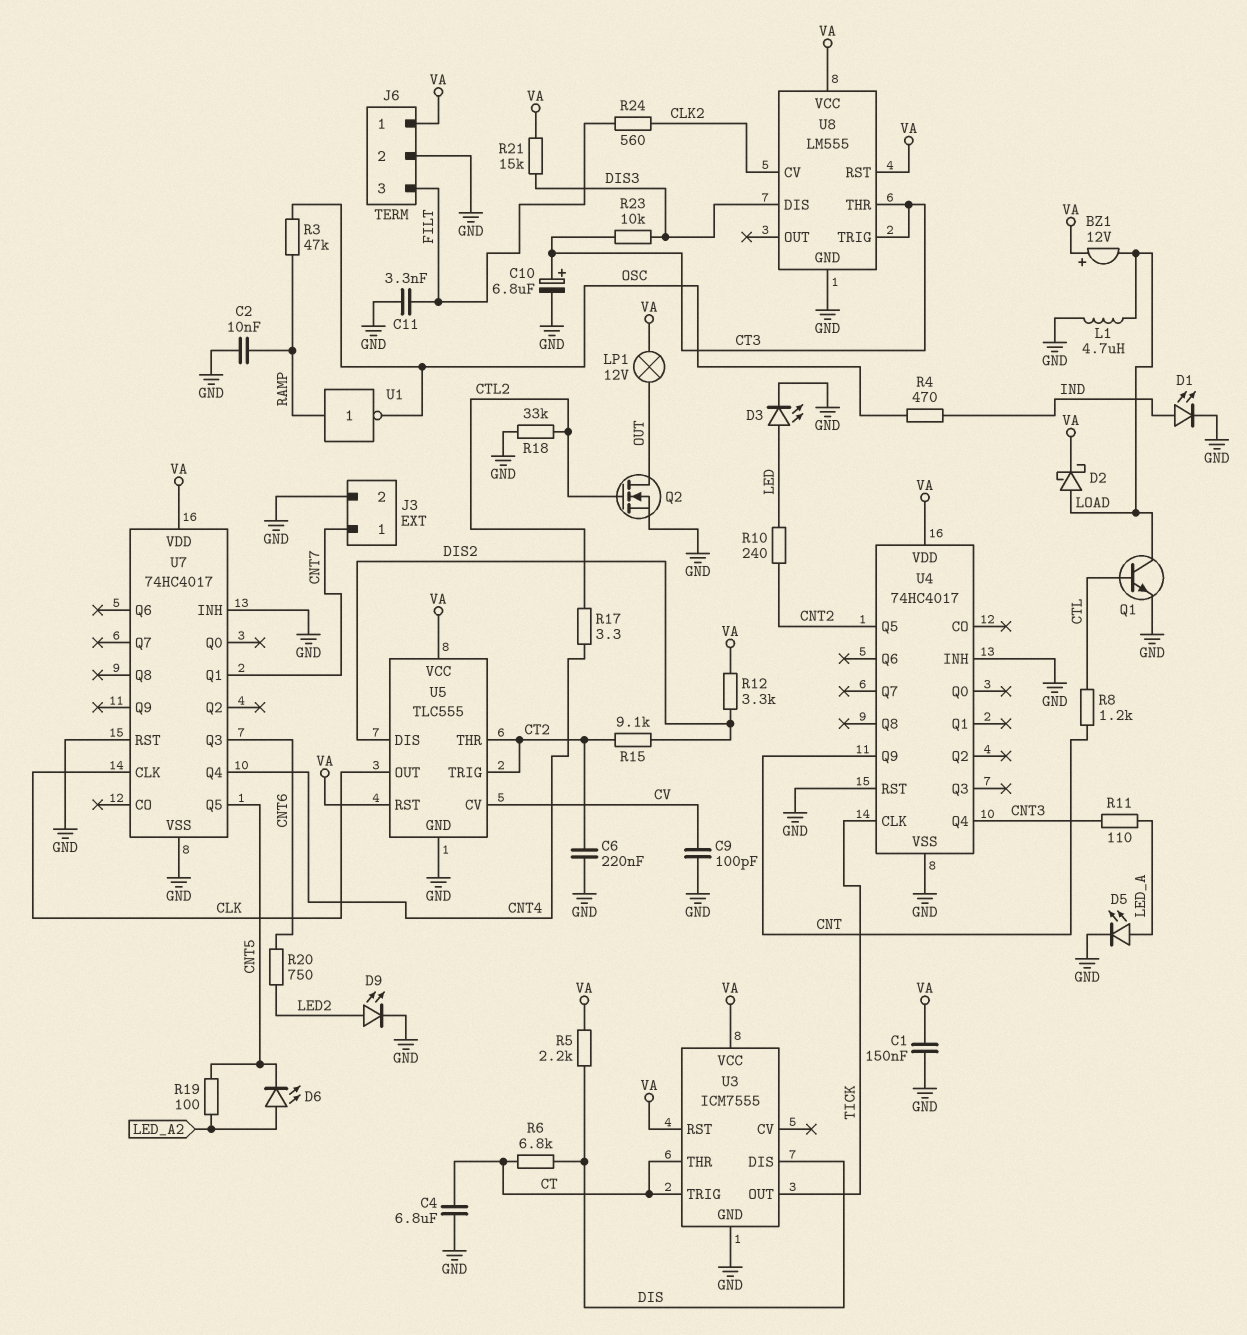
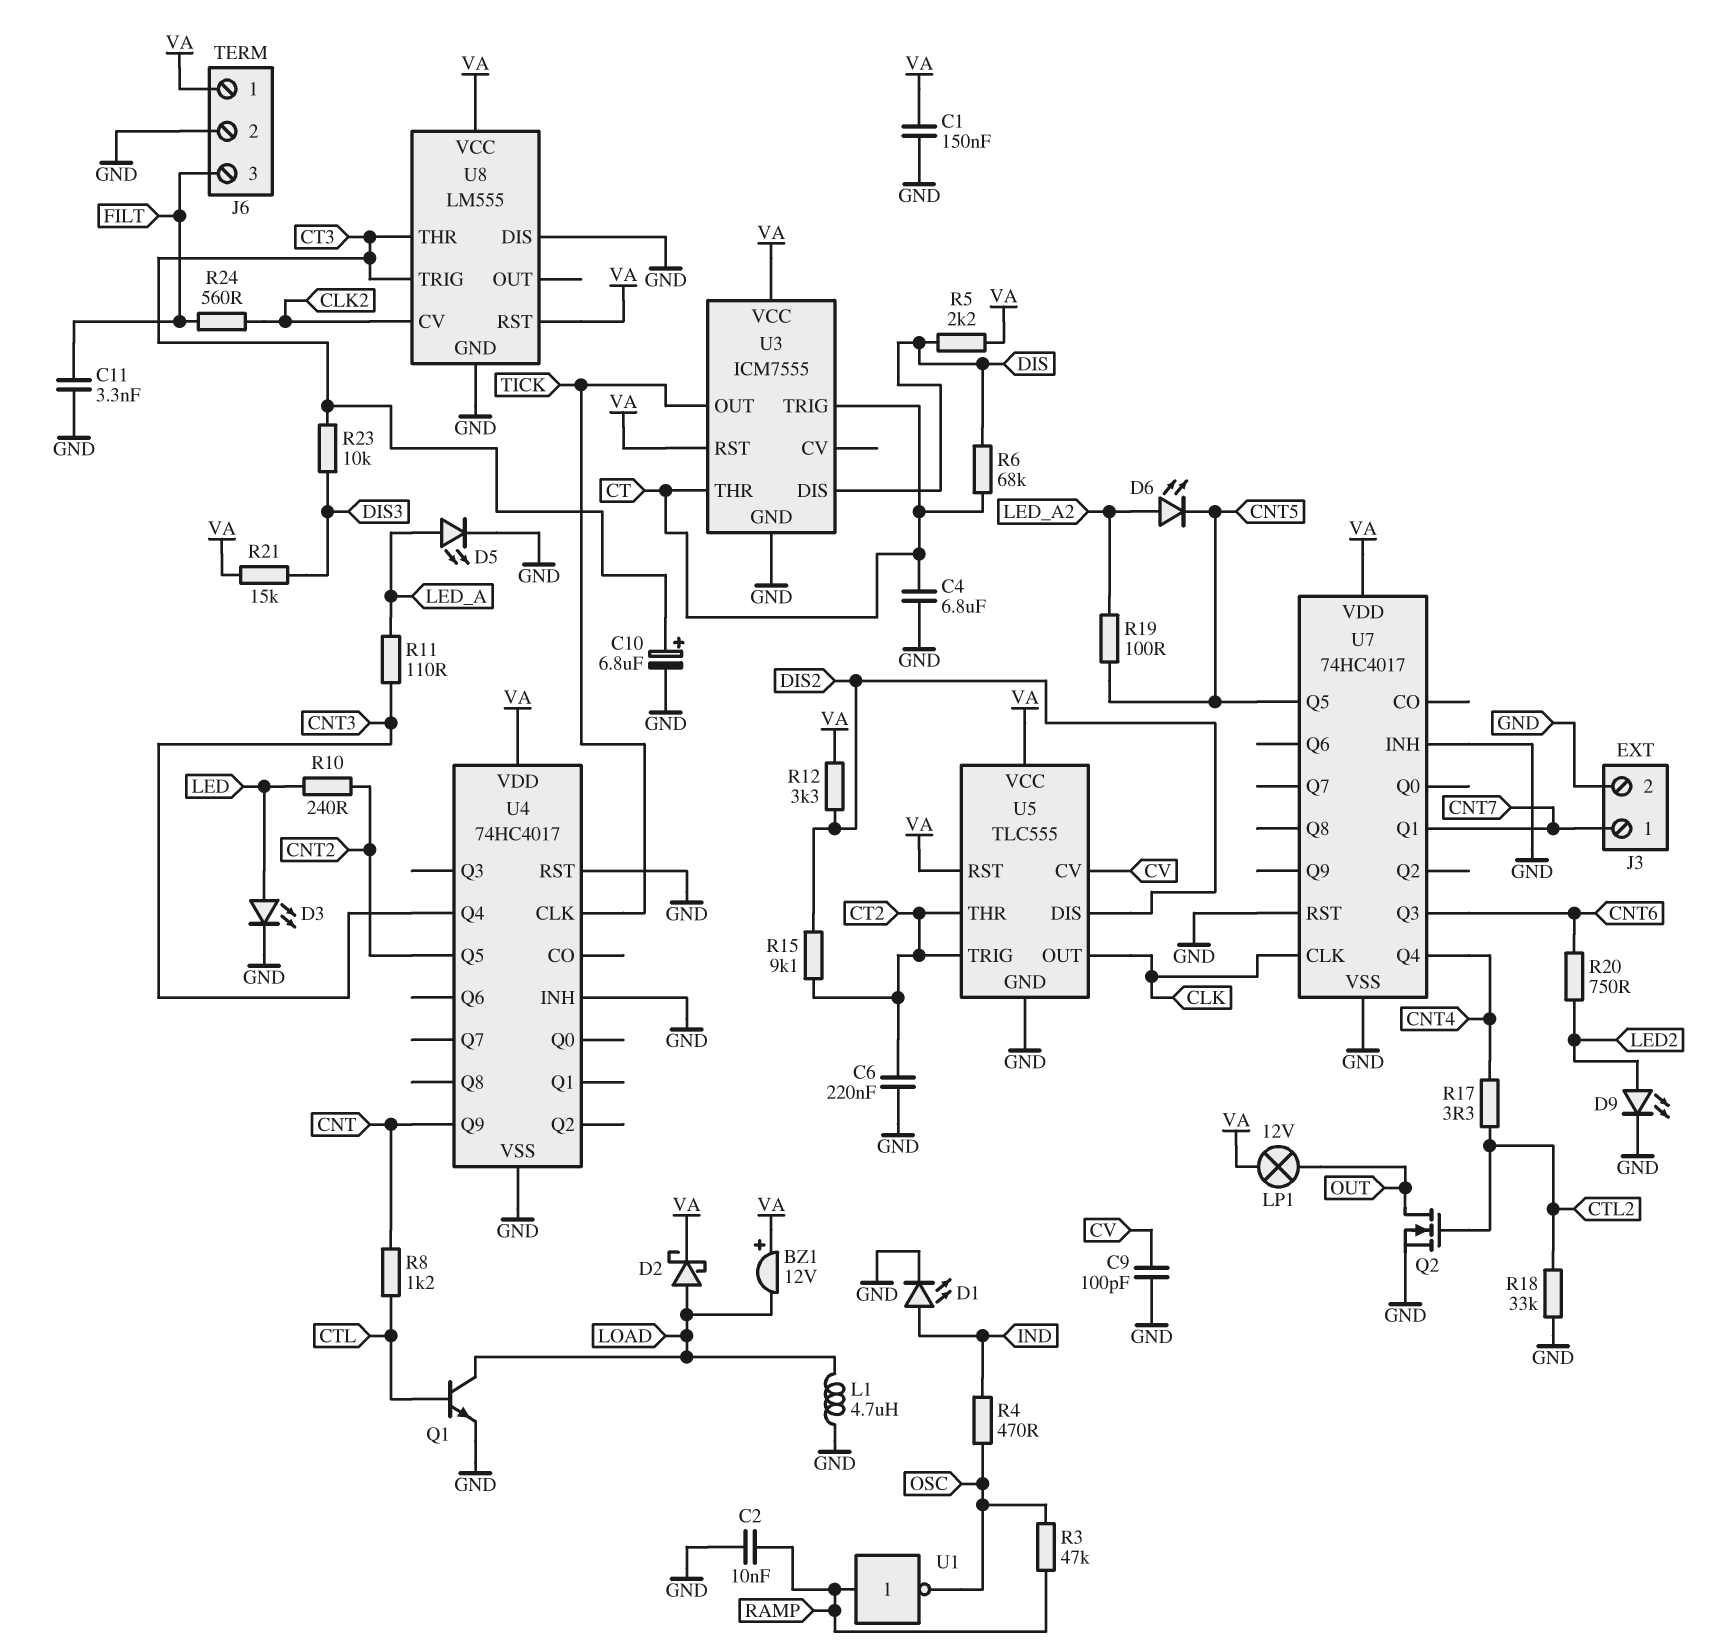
R6: 6.8k (CT, DIS) -> 68k (CT, DIS)
U8 pin DIS: DIS3 -> GND

